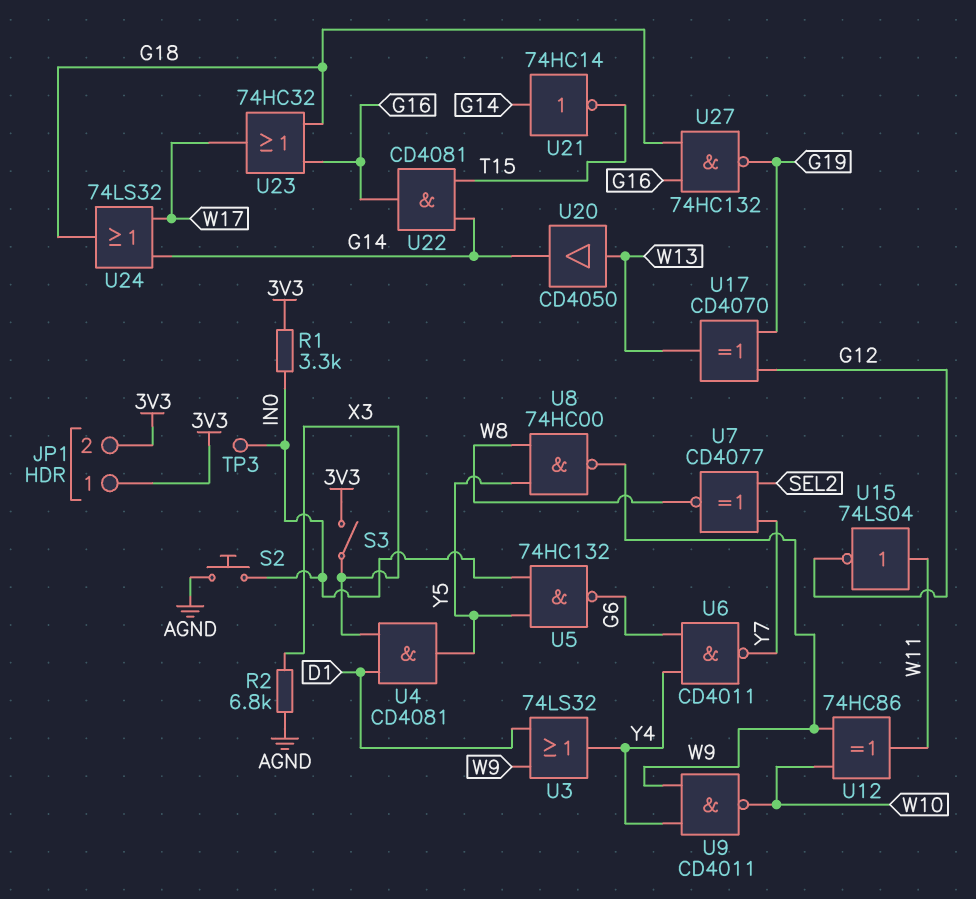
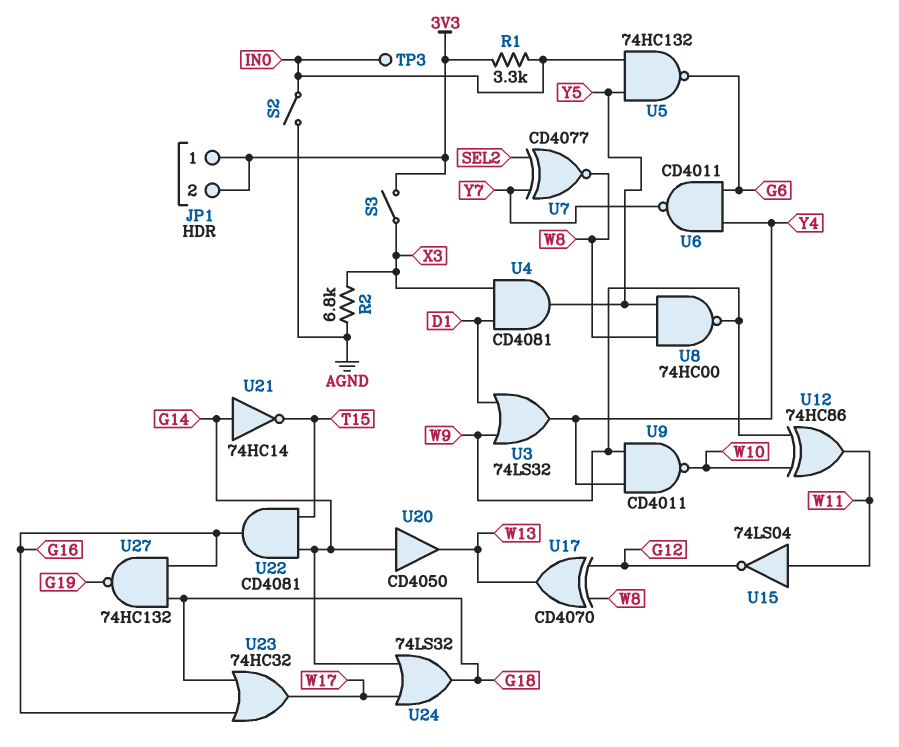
S2: button (AGND, IN0) -> switch (AGND, IN0)
U17: XOR CD4070 (in G12, in G19, out W13) -> XOR CD4070 (in G12, in W8, out W13)
U20: buffer CD4050 (in W13, out G14) -> buffer CD4050 (in G14, out W13)

